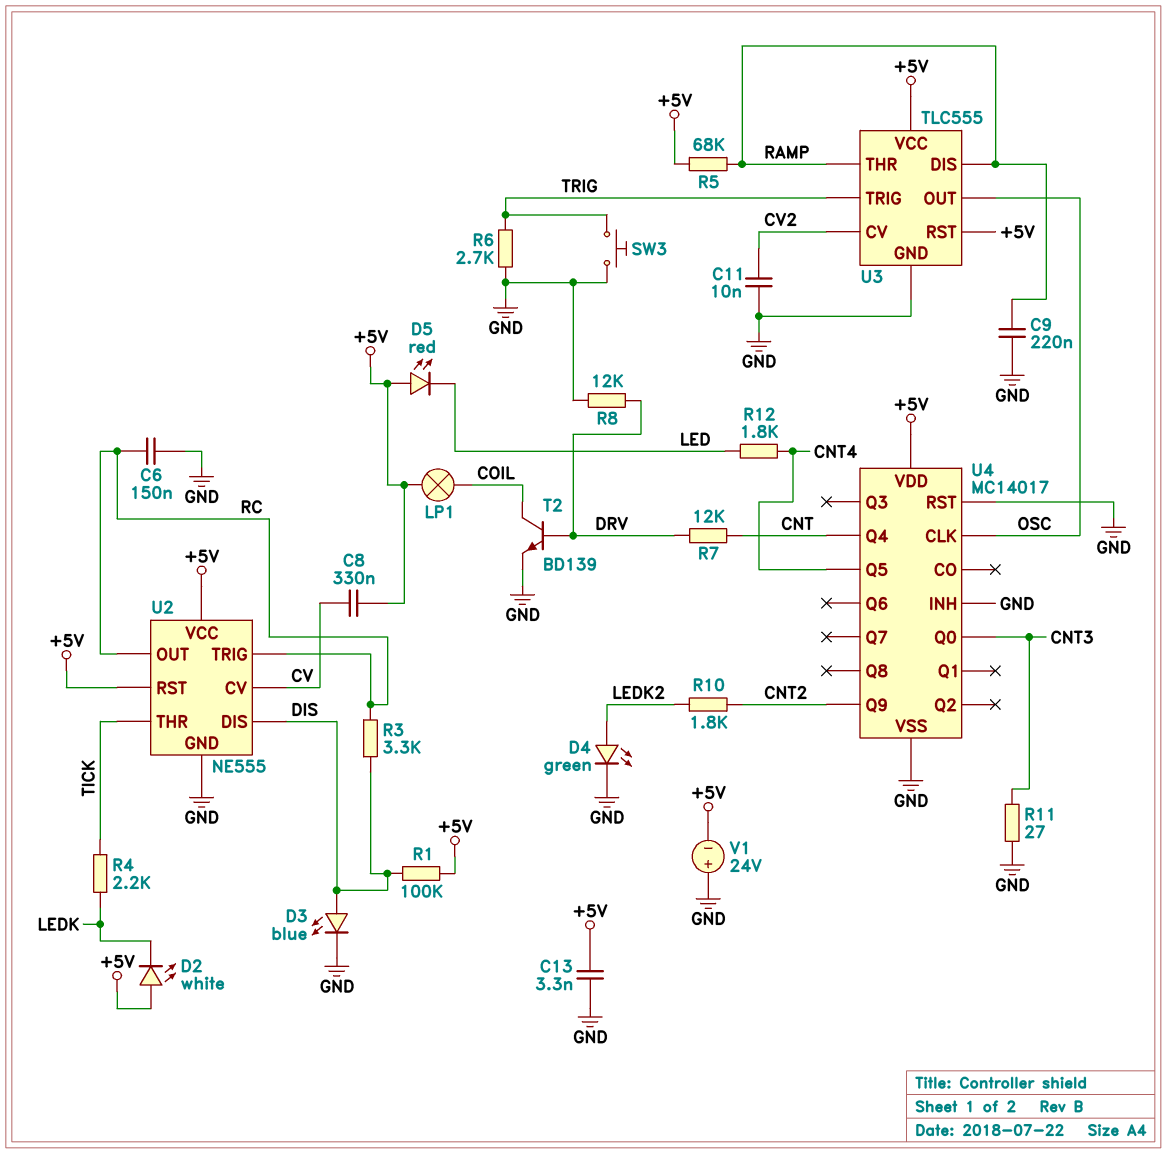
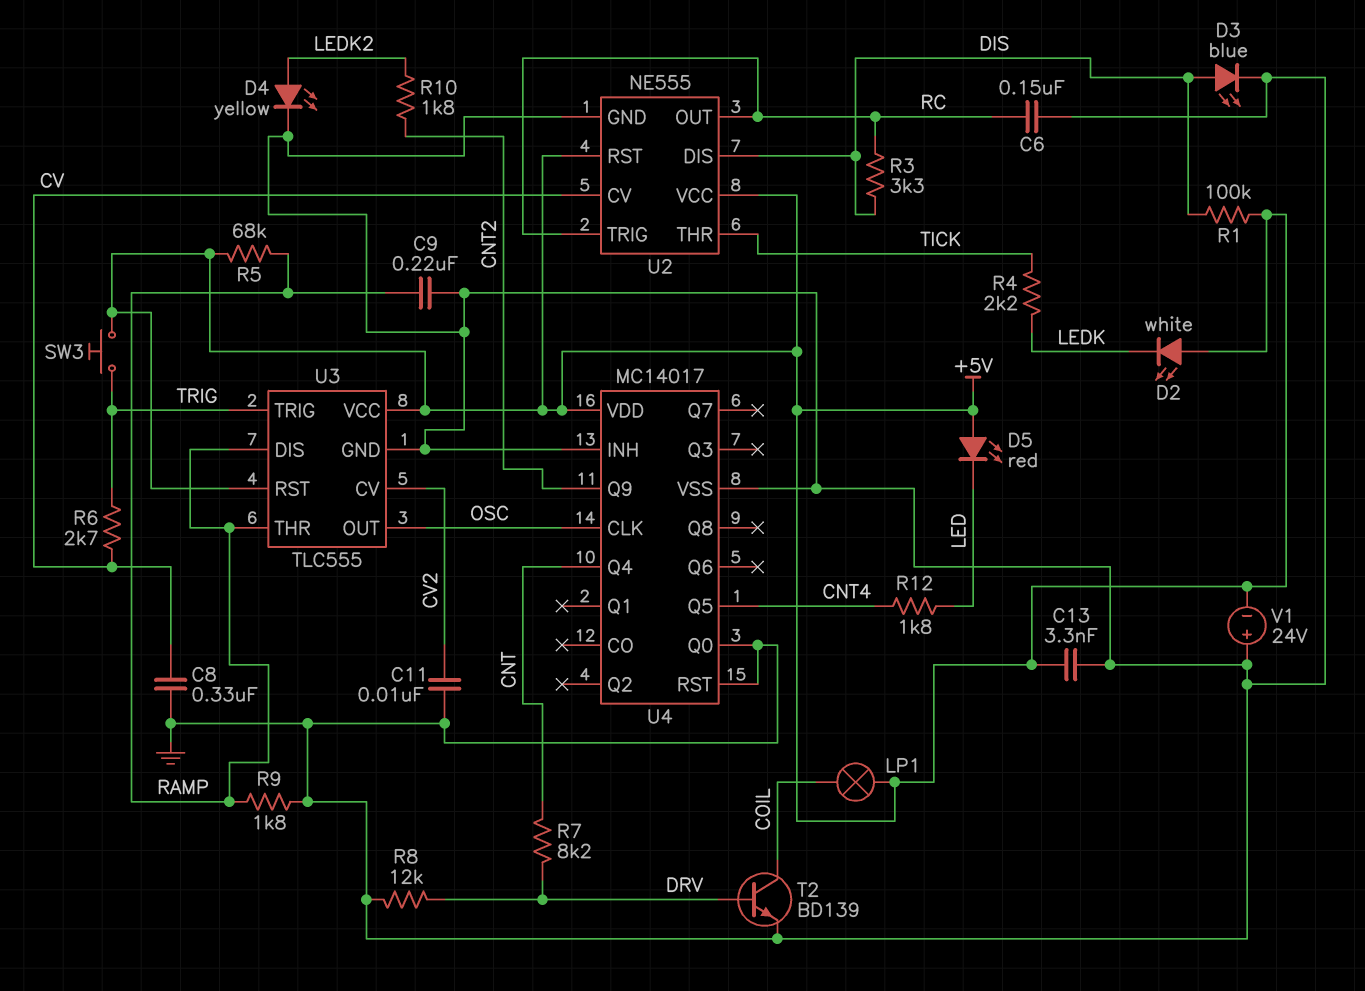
C8: 330nF (+5V, CV) -> 330nF (CV, GND)
D4: LED green (A LEDK2, K GND) -> LED yellow (A LEDK2, K GND)
R6: 2.7k (GND, TRIG) -> 2.7k (CV, TRIG)
R7: 12k (CNT, DRV) -> 8.2k (CNT, DRV)
R9: none -> 1.8k (GND, RAMP)
R11: 27 (CNT3, GND) -> none
SW3: button (GND, TRIG) -> button (+5V, TRIG)
U4 pin Q0: CNT3 -> GND

